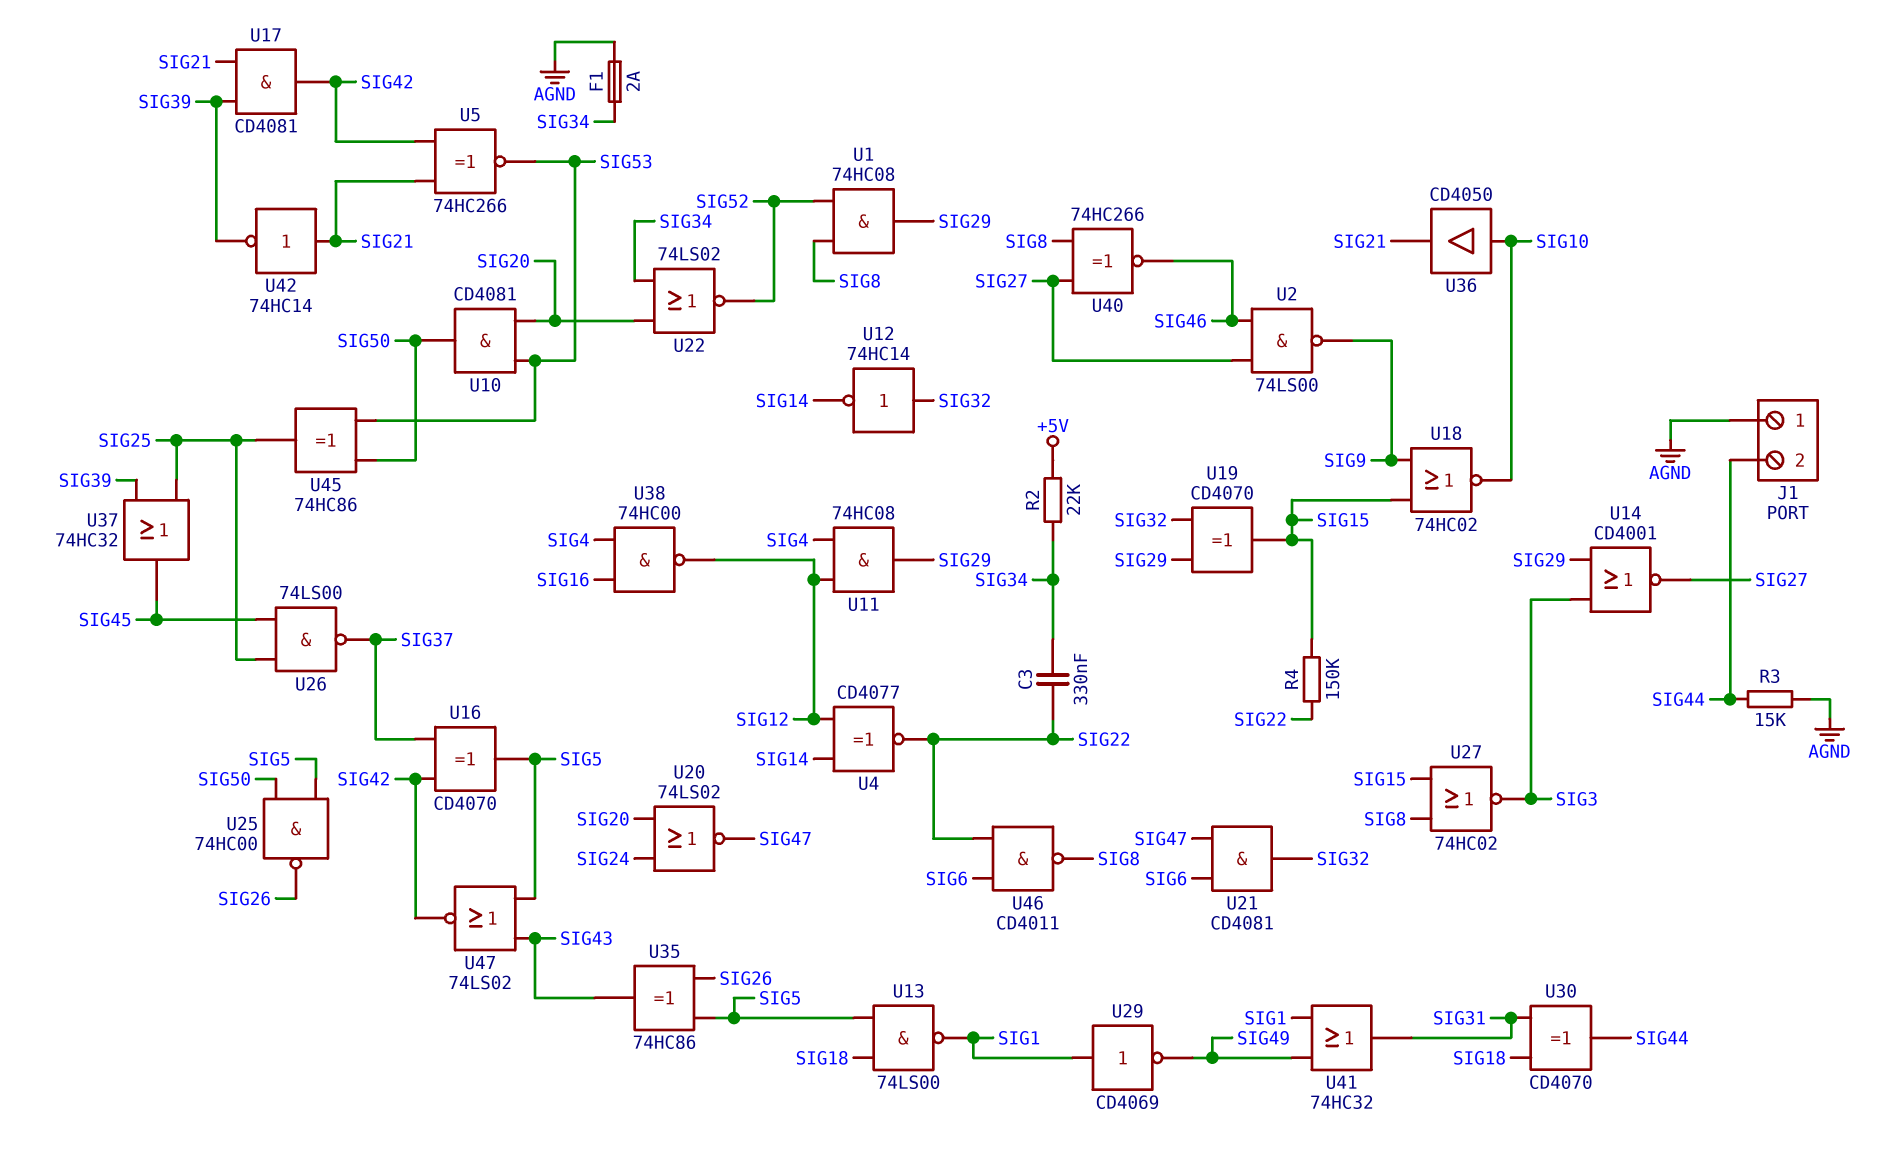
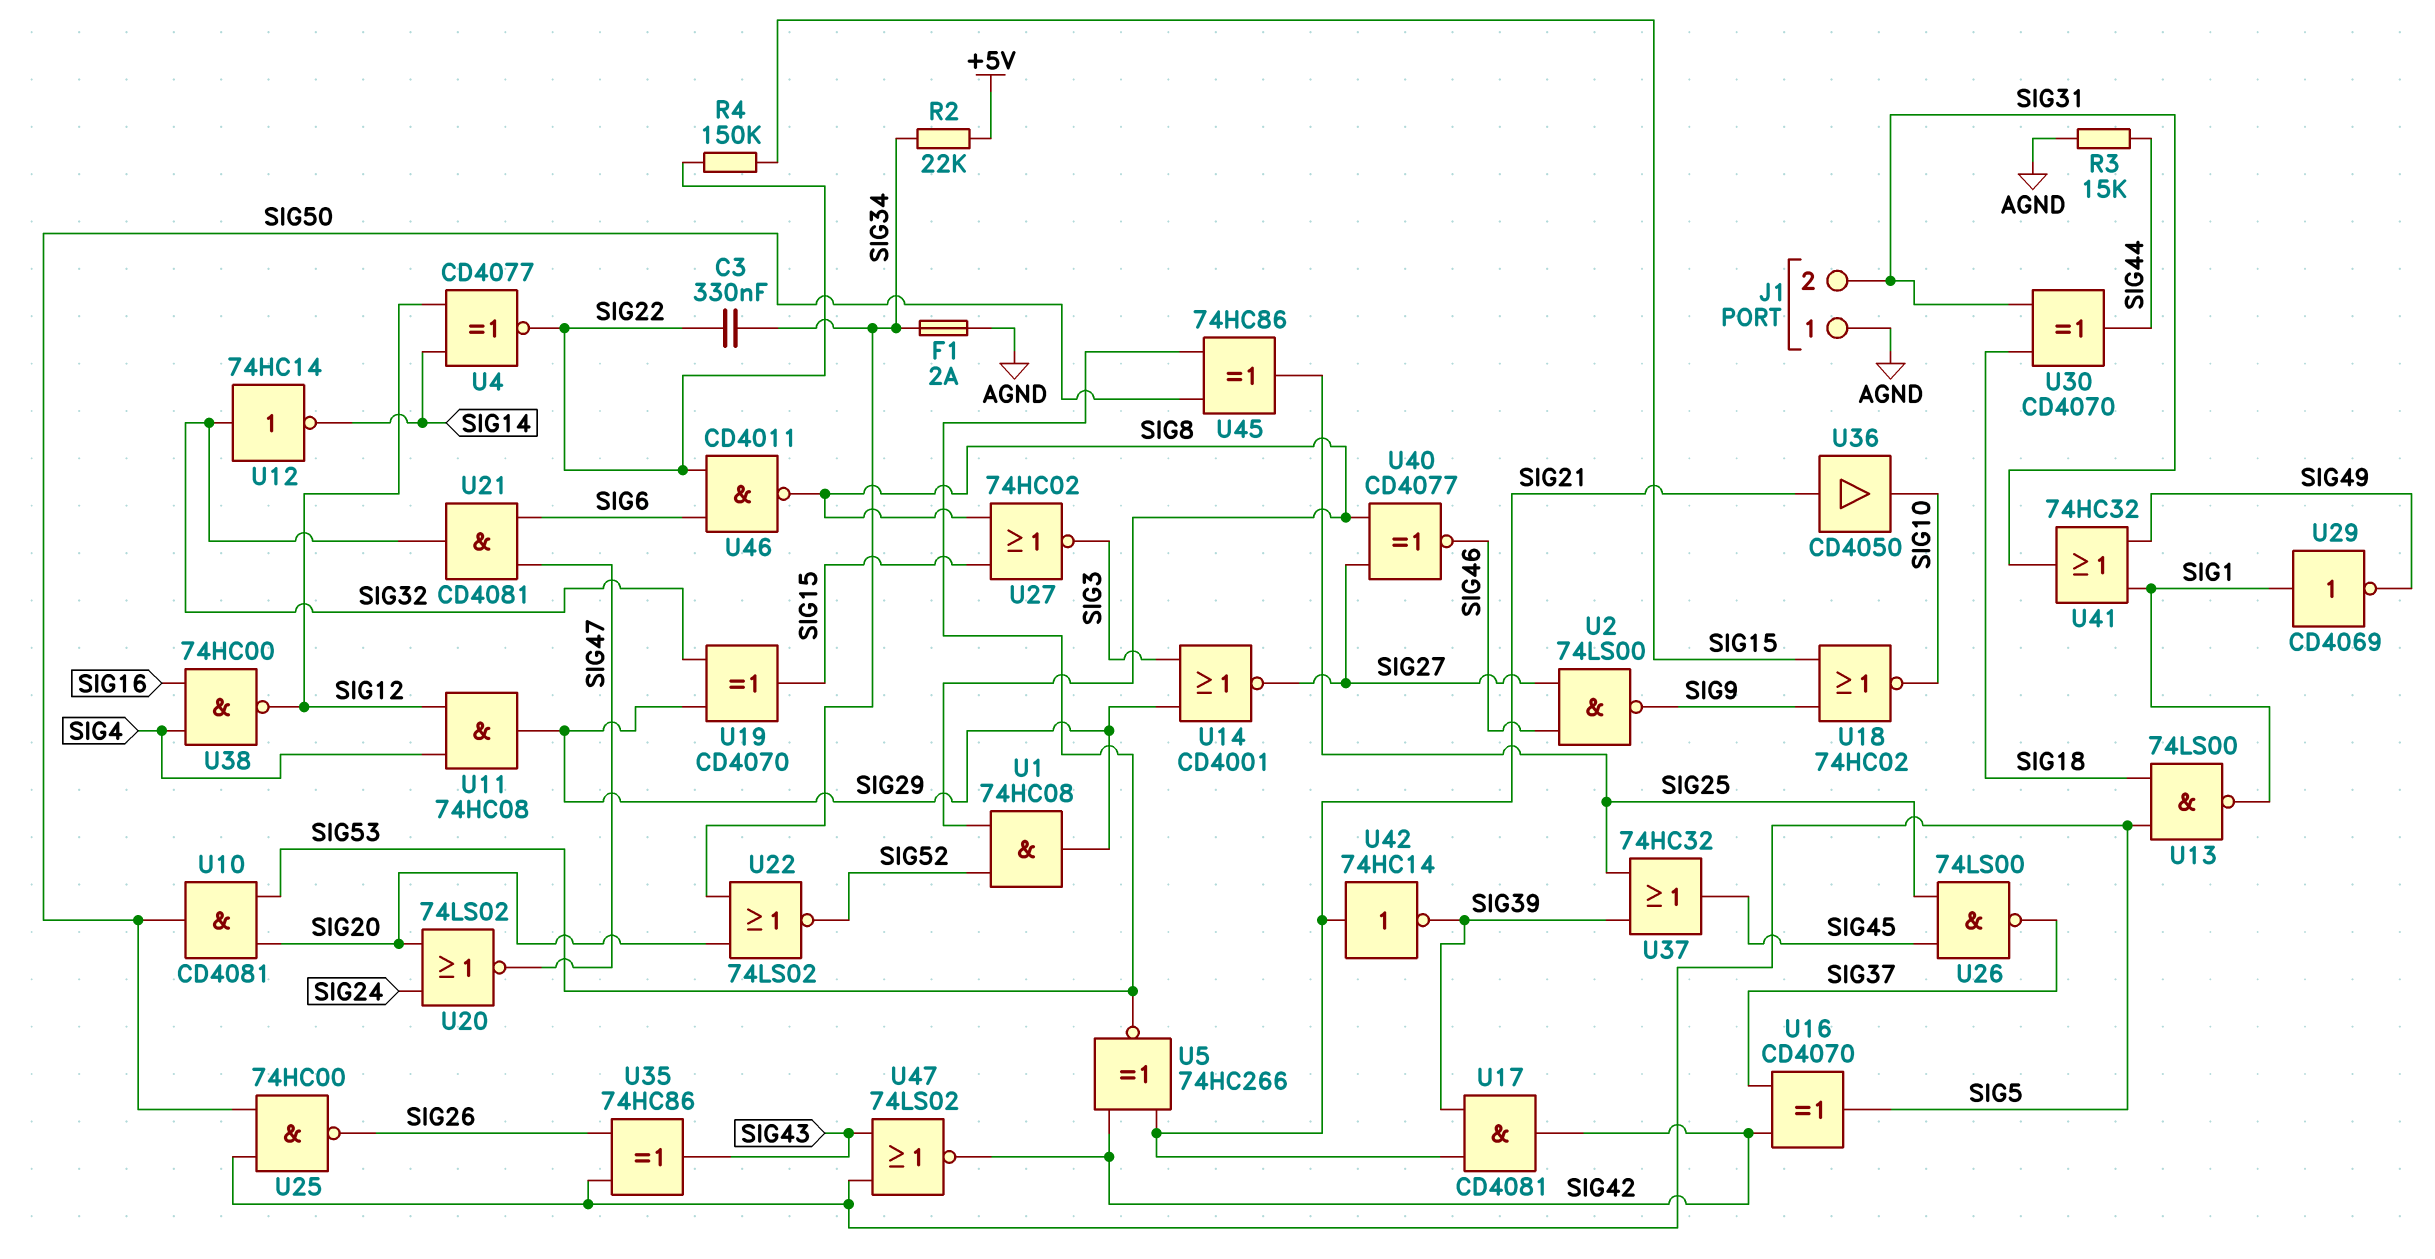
J1 pin 2: SIG44 -> SIG31
U36: buffer CD4050 (in SIG10, out SIG21) -> buffer CD4050 (in SIG21, out SIG10)
U40: XNOR 74HC266 (in SIG8, in SIG27, out SIG46) -> XNOR CD4077 (in SIG8, in SIG27, out SIG46)

